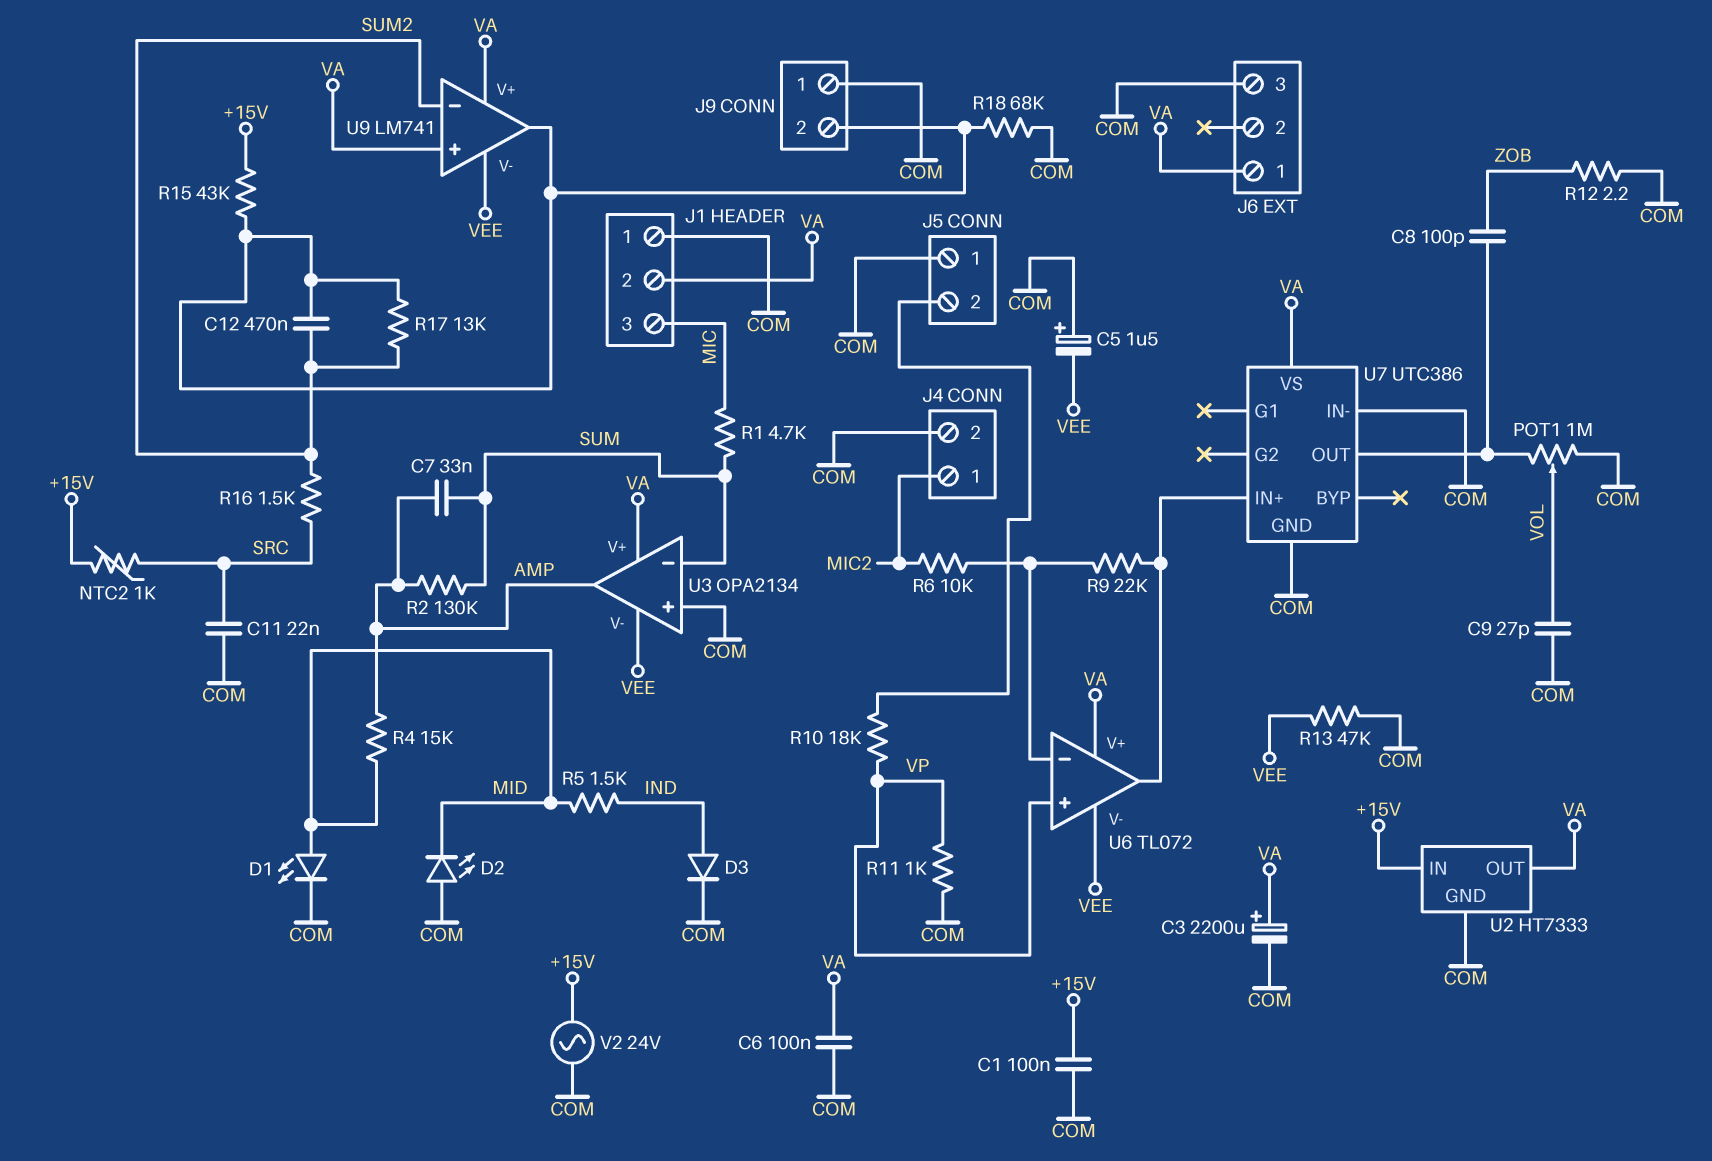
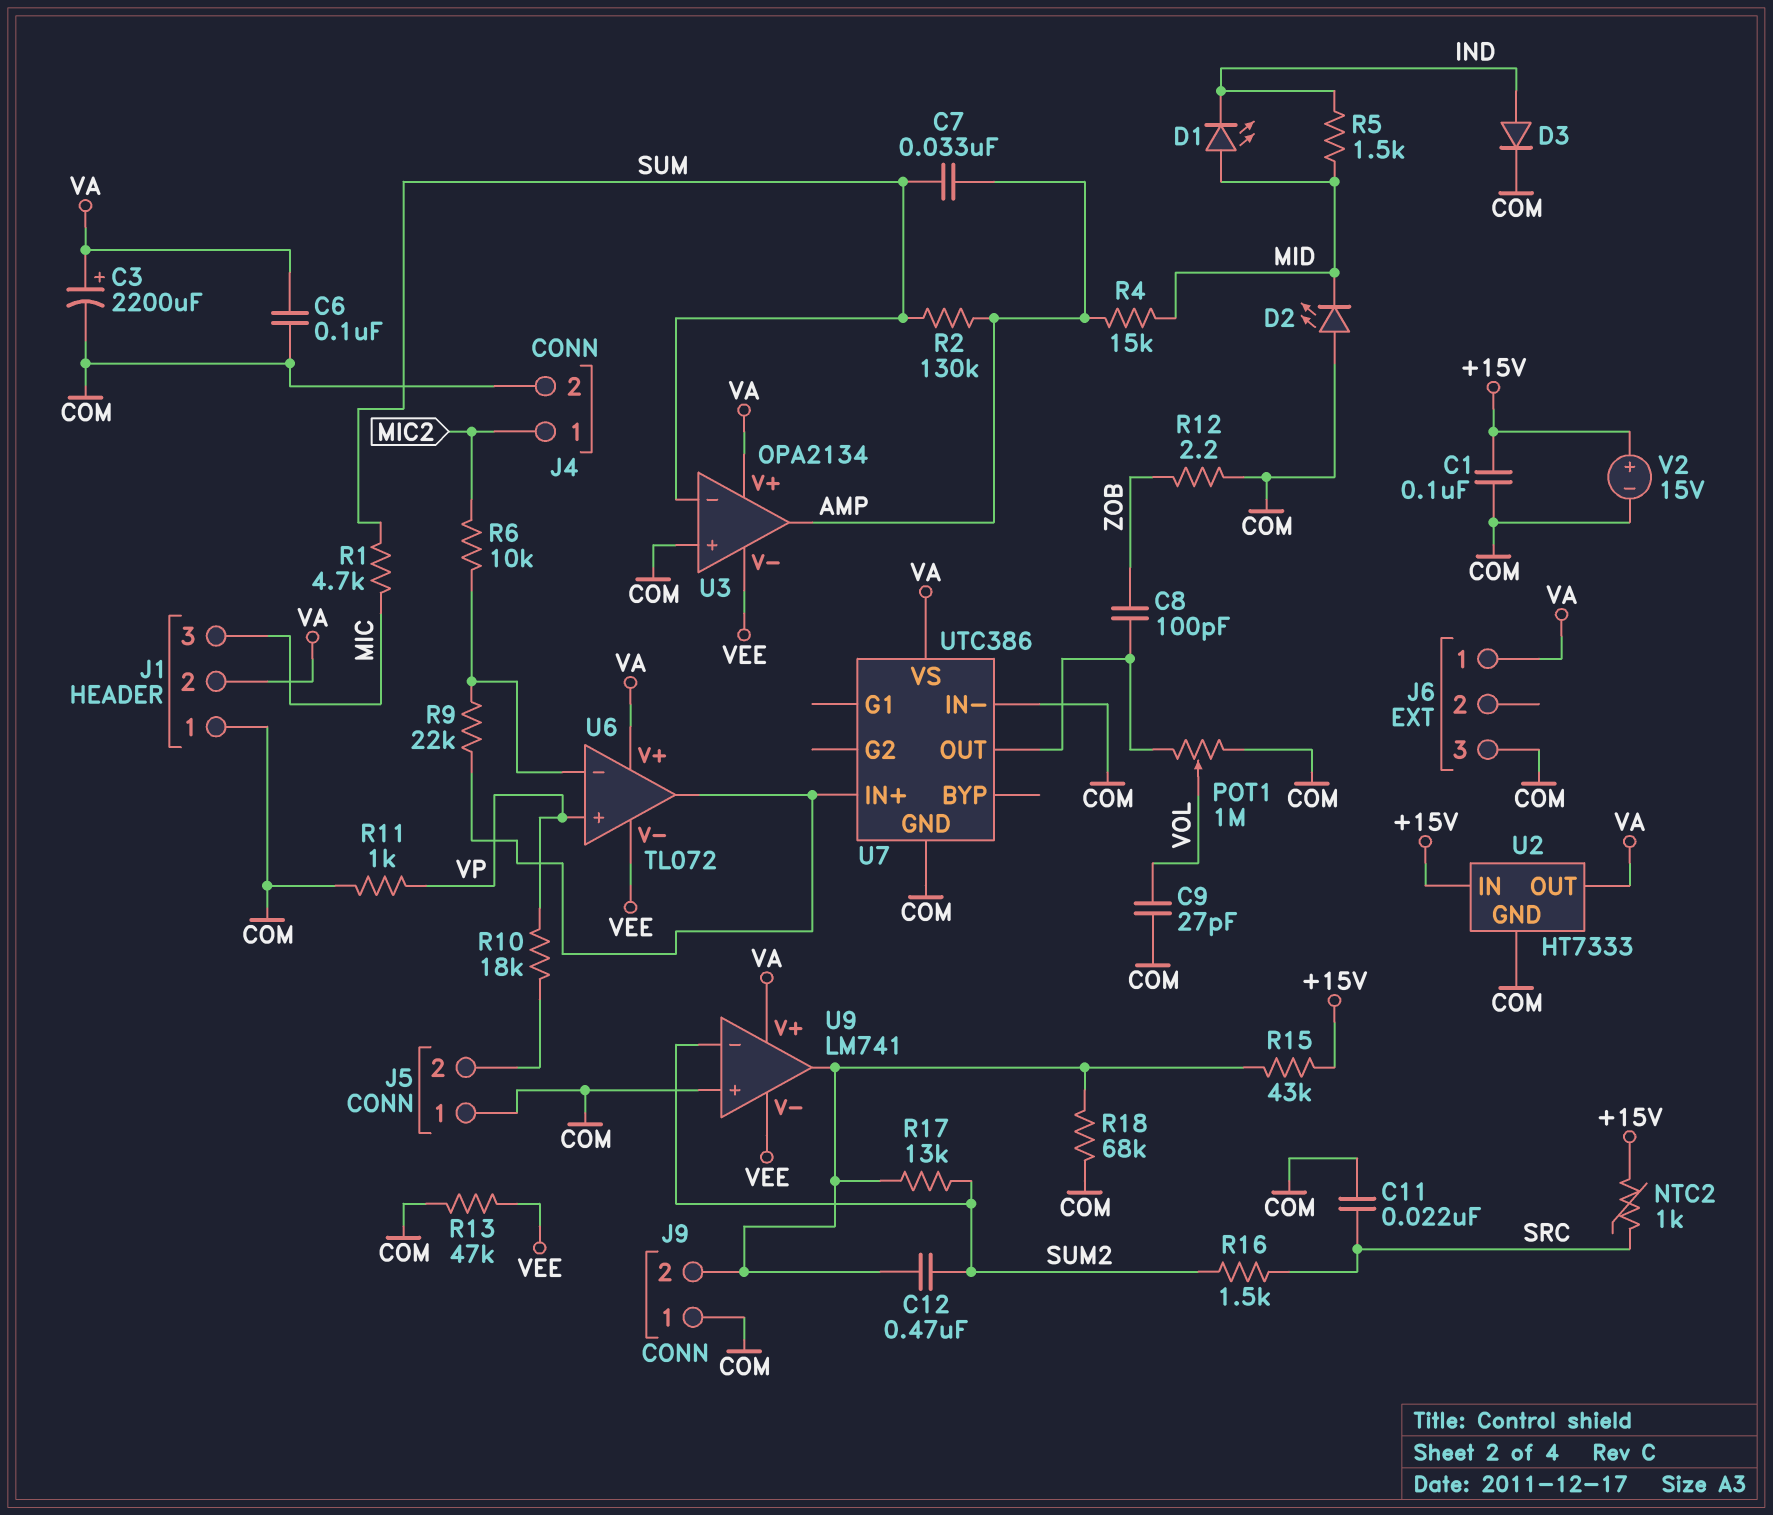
C5: 1.5uF (plus COM, minus VEE) -> none
D1: LED (A MID, K COM) -> LED (A MID, K IND)
U9 pin in+: VA -> COM
V2: AC 24V (+15V, COM) -> 15V (plus +15V, minus COM)

